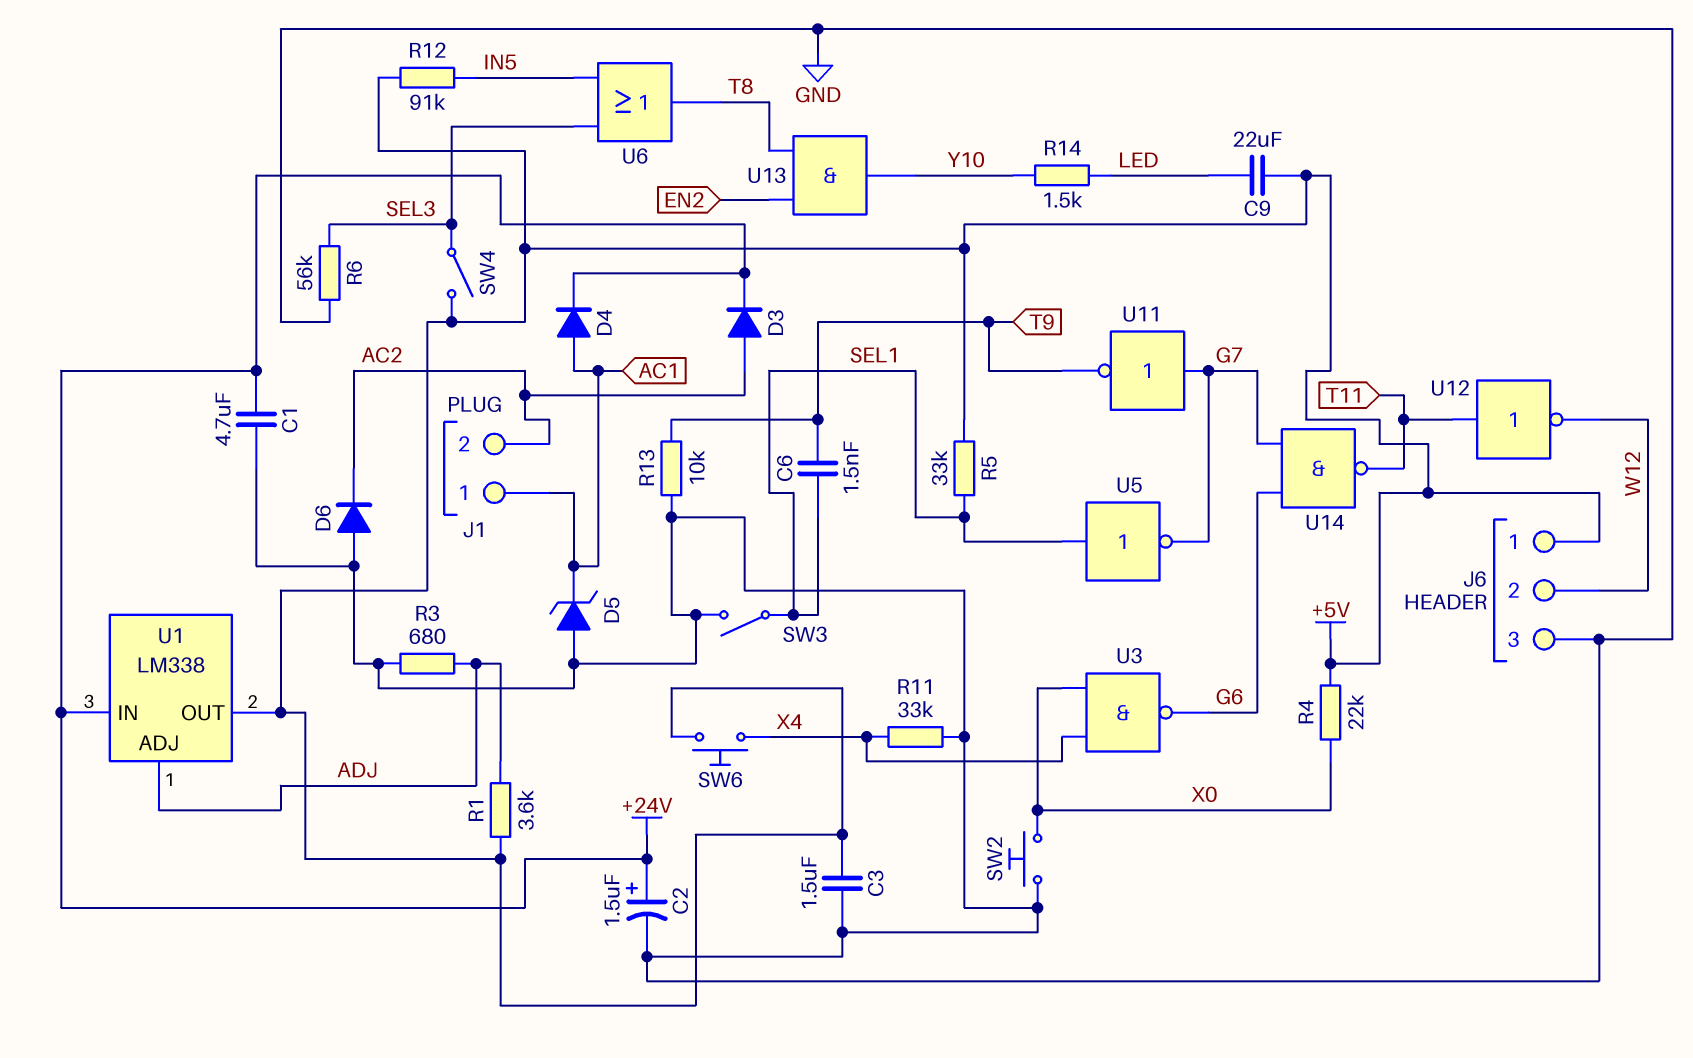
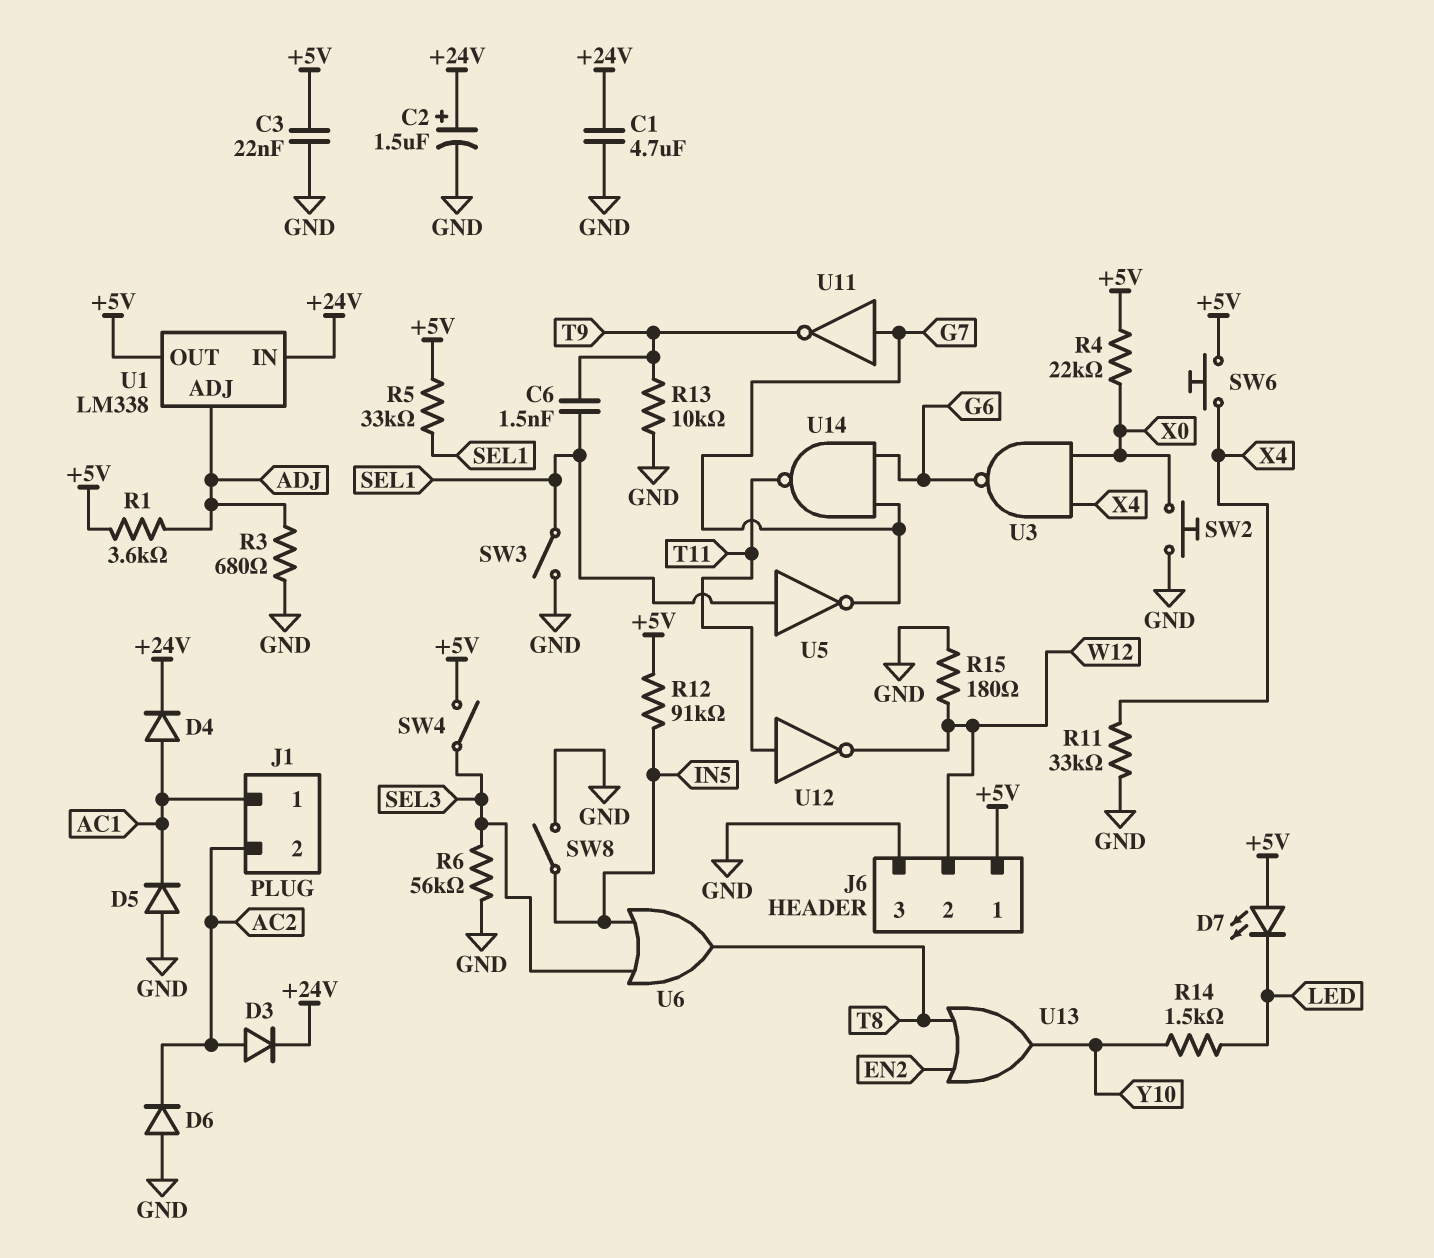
C3: 1.5uF (+5V, GND) -> 22nF (+5V, GND)
C9: 22uF (+5V, LED) -> none
D5: zener (A GND, K AC1) -> diode (A GND, K AC1)
D7: none -> LED (A +5V, K LED)
R15: none -> 180 (GND, W12)
SW8: none -> switch (GND, IN5)
U13: AND (in EN2, in T8, out Y10) -> OR (in EN2, in T8, out Y10)

